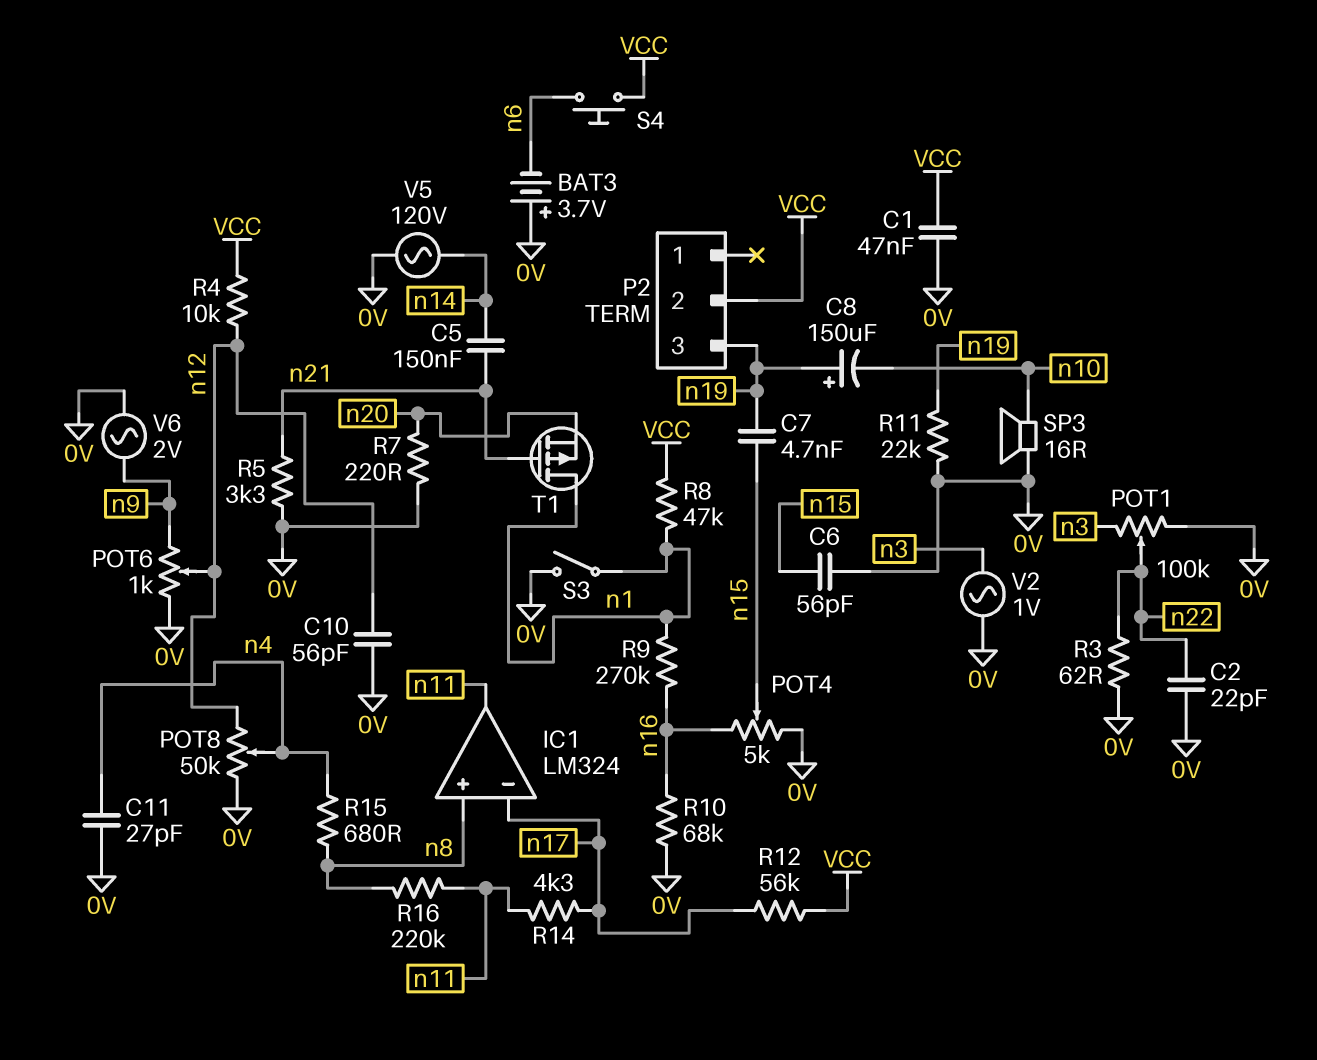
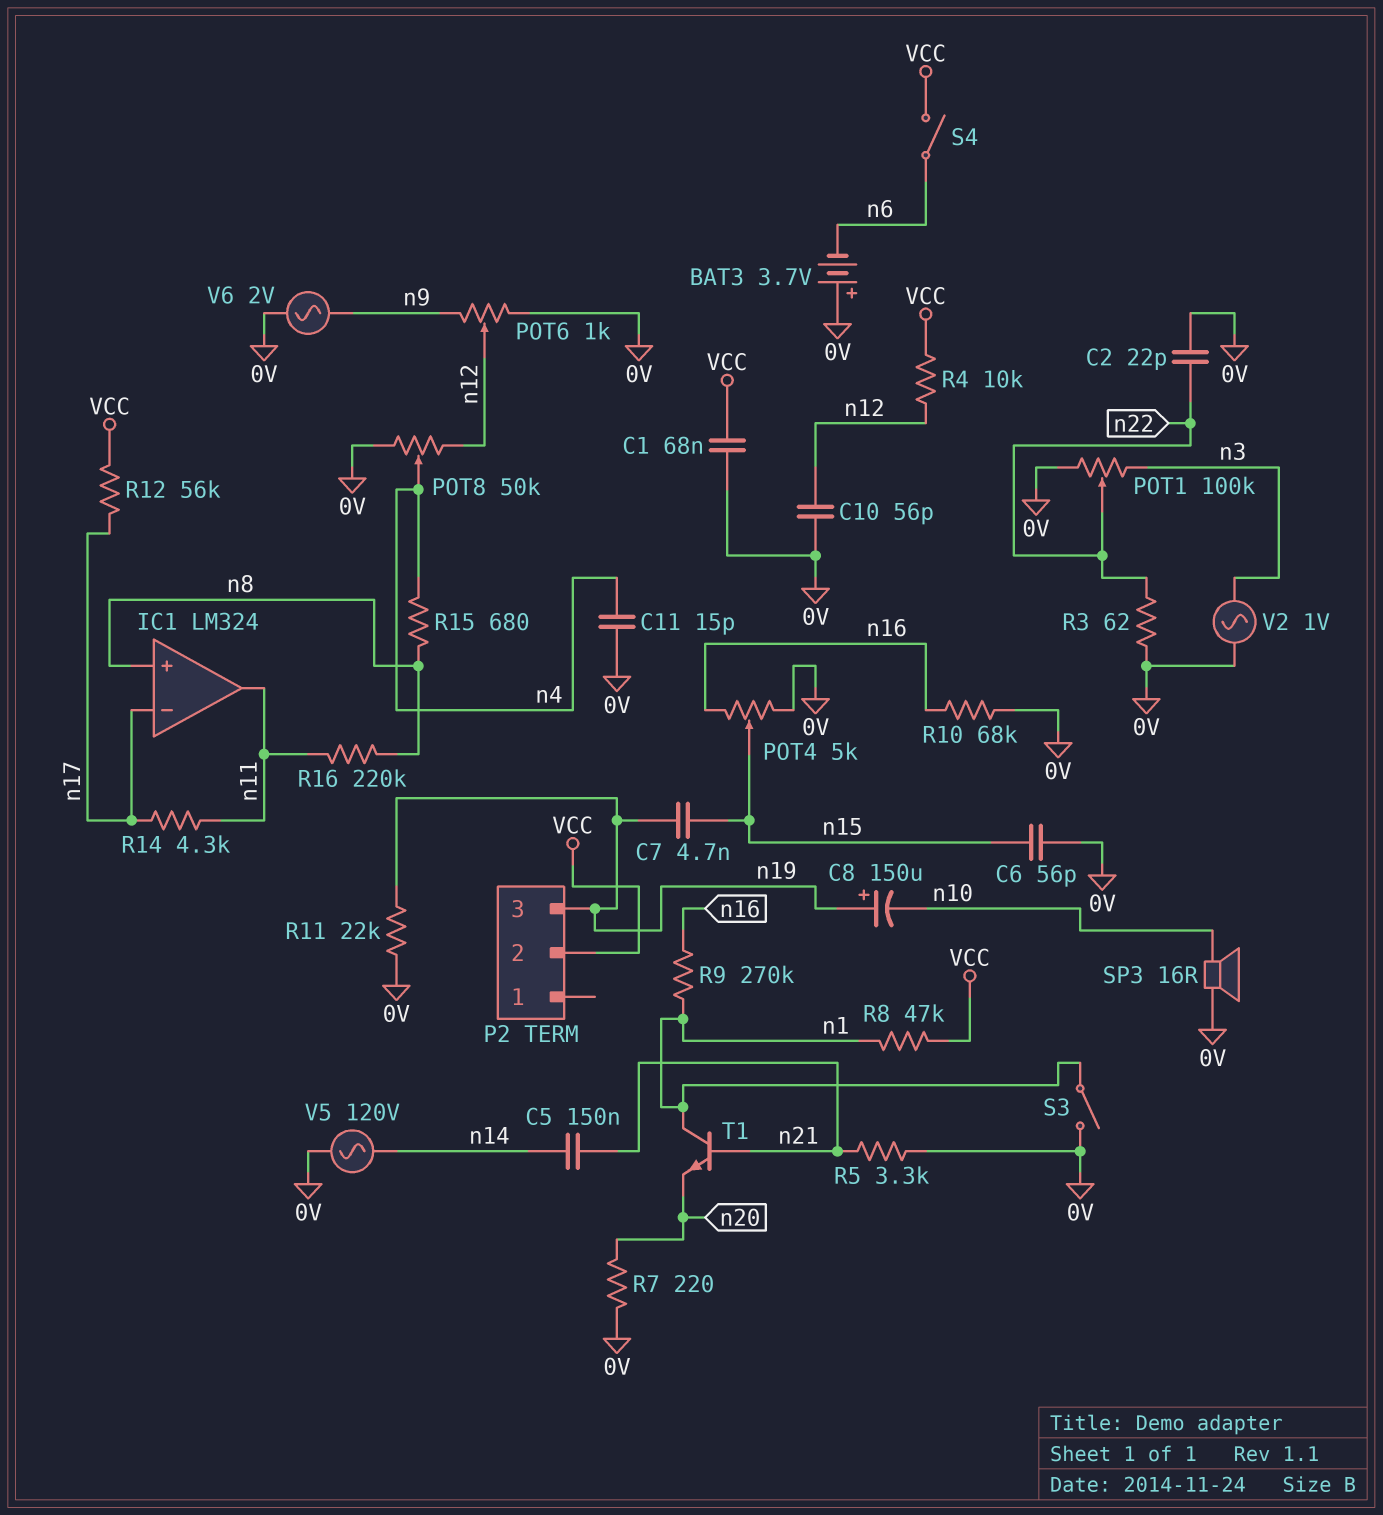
C1: 47nF (0V, VCC) -> 68nF (0V, VCC)
C11: 27pF (0V, n4) -> 15pF (0V, n4)
S4: button (VCC, n6) -> switch (VCC, n6)
T1: PMOS (G n21, D n1, S n20) -> NPN (B n21, C n1, E n20)

